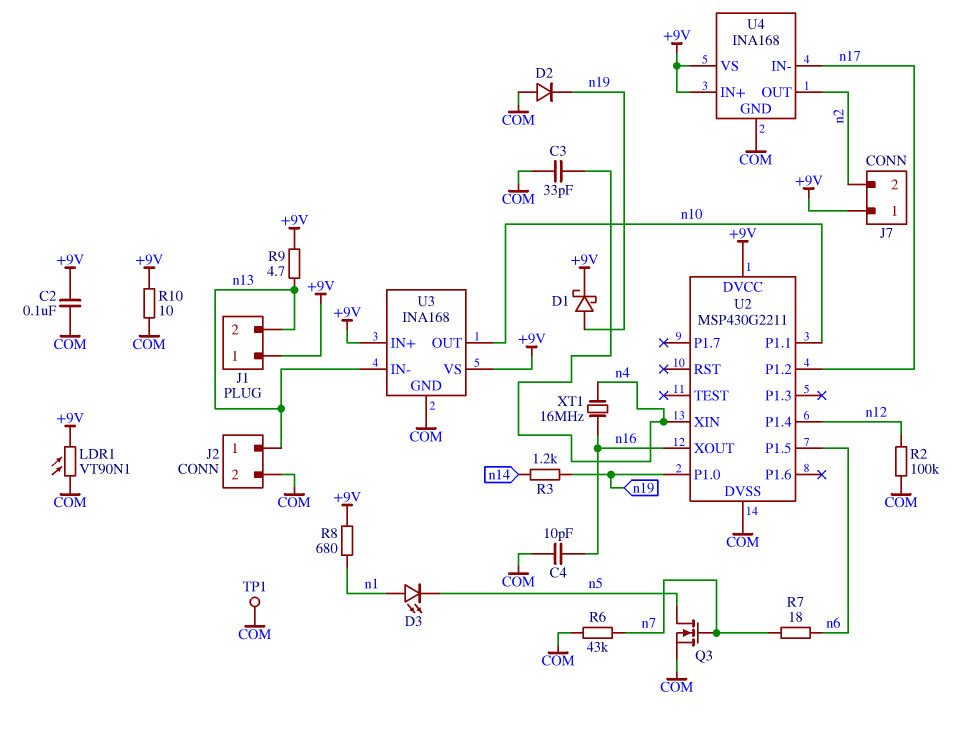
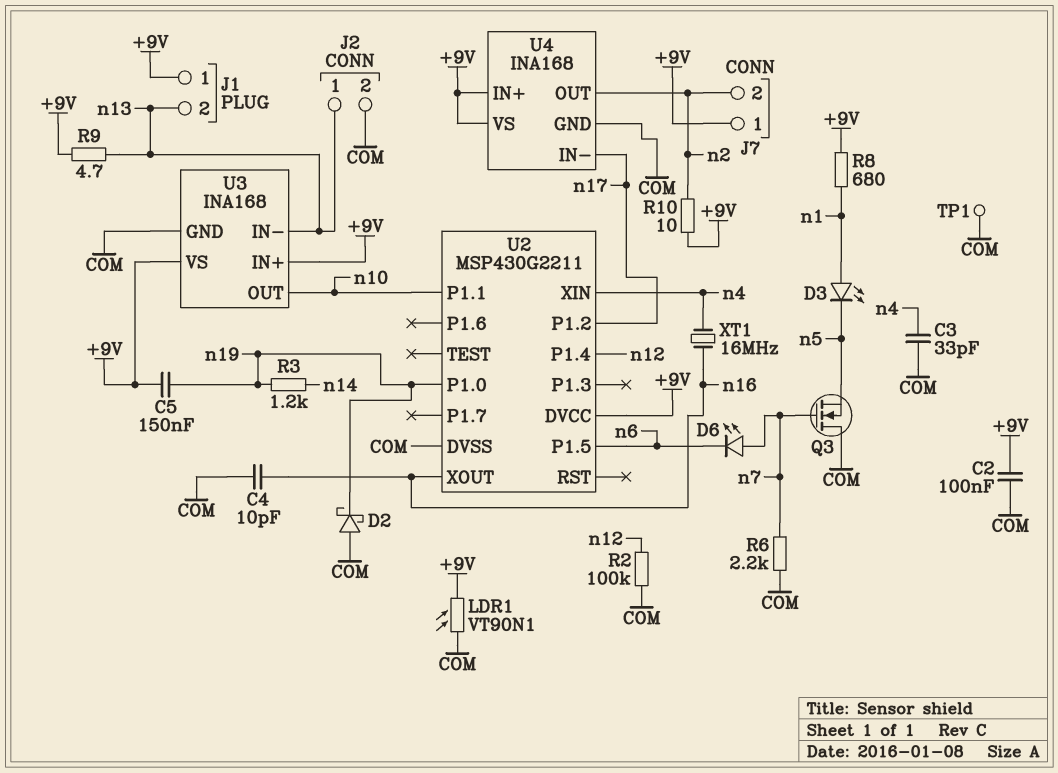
C5: none -> 150nF (+9V, n19)
D1: schottky (A n19, K +9V) -> none
D2: diode (A COM, K n19) -> schottky (A COM, K n19)
D6: none -> LED (A n7, K n6)
Q3: NMOS (G n7, D n5, S COM) -> NMOS (G n7, D COM, S n5)
R6: 43k (COM, n7) -> 2.2k (COM, n7)
R7: 18 (n6, n7) -> none
R10: 10 (+9V, COM) -> 10 (+9V, n2)

